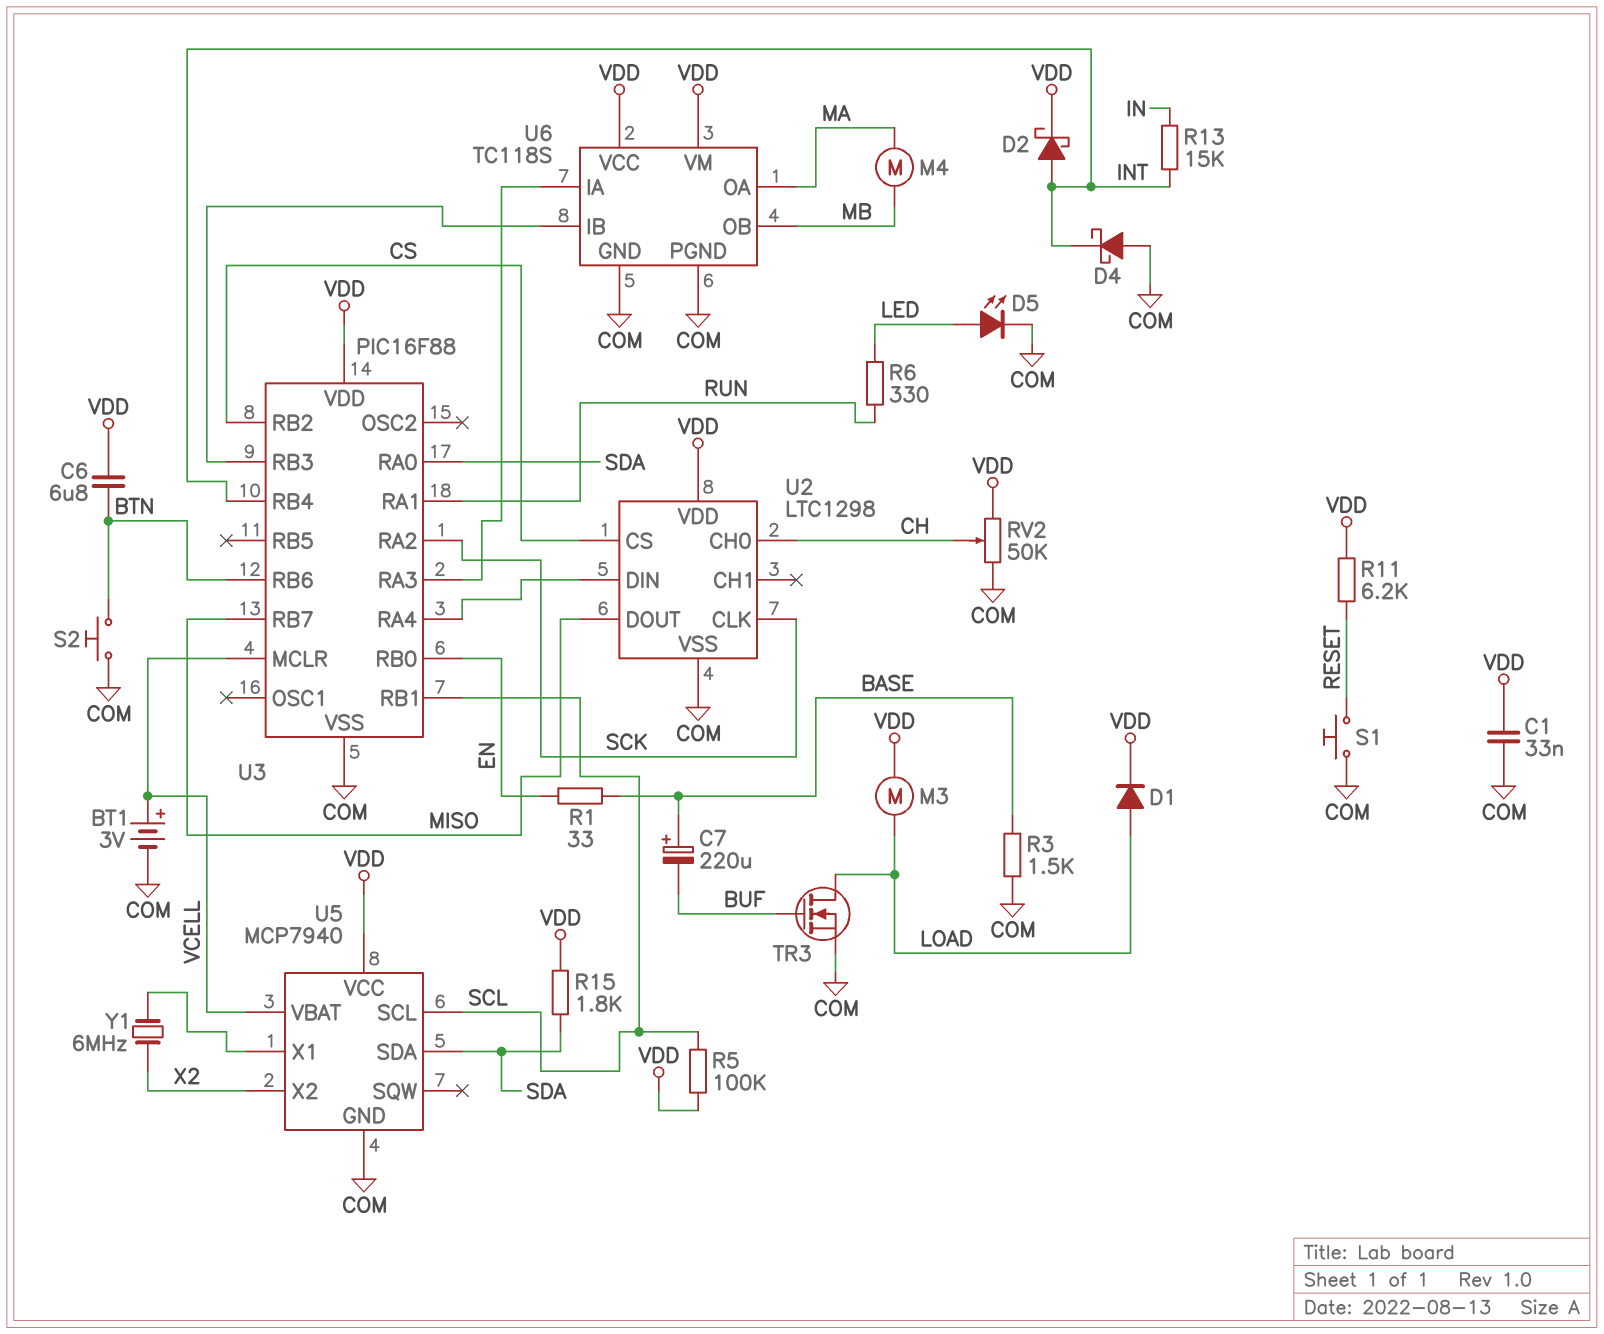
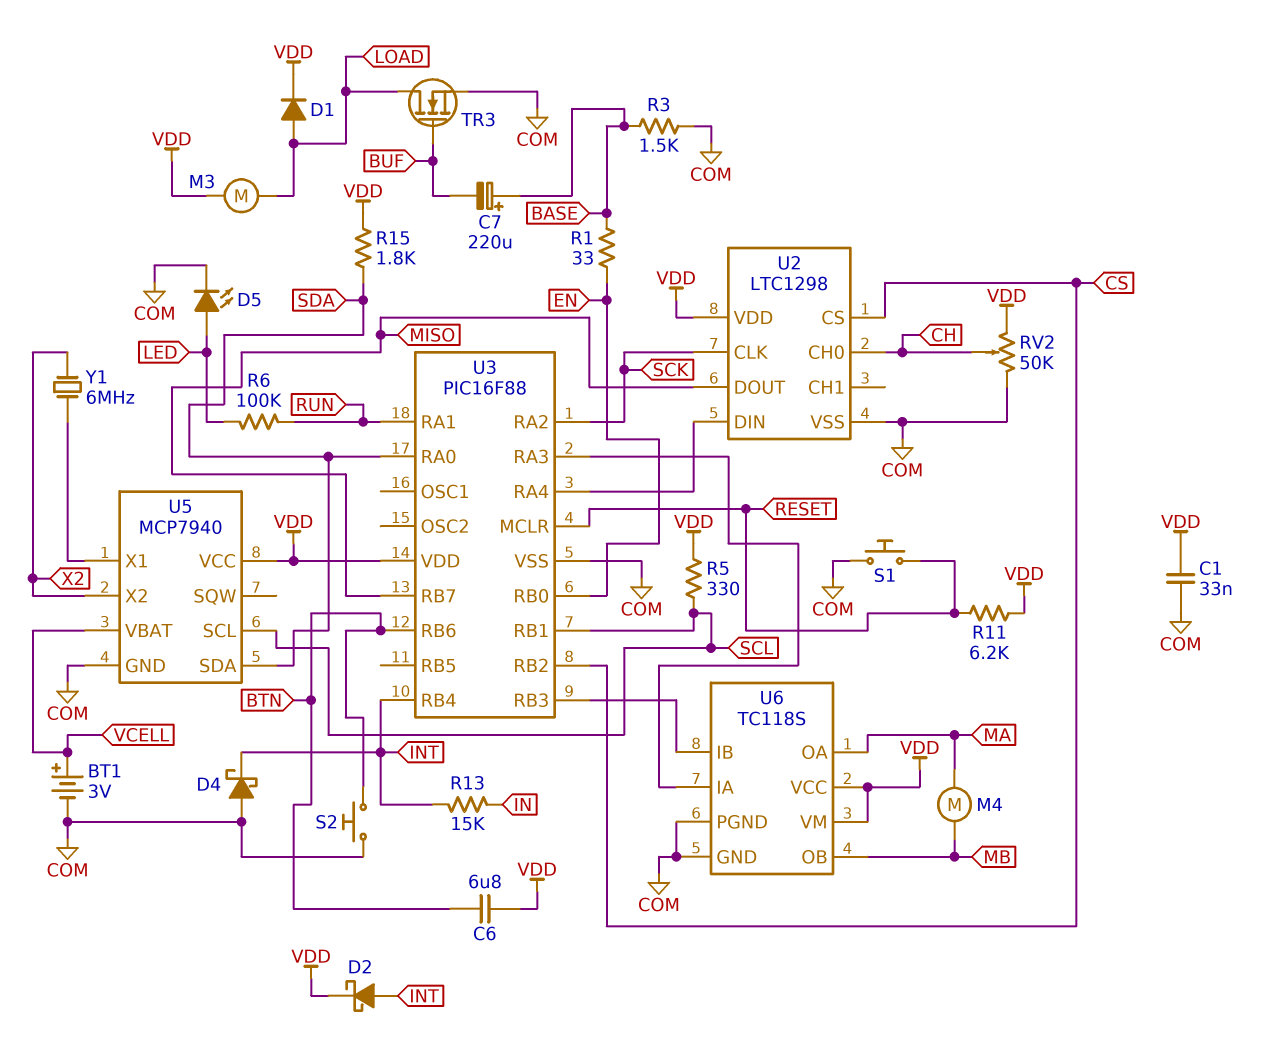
R5: 100k (SCL, VDD) -> 330 (SCL, VDD)
R6: 330 (LED, RUN) -> 100k (LED, RUN)
U3 pin MCLR: VCELL -> RESET

